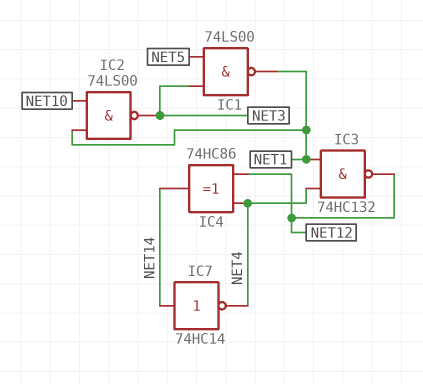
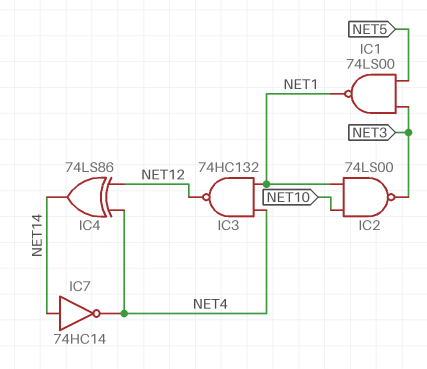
IC4: XOR 74HC86 (in NET4, in NET12, out NET14) -> XOR 74LS86 (in NET4, in NET12, out NET14)

